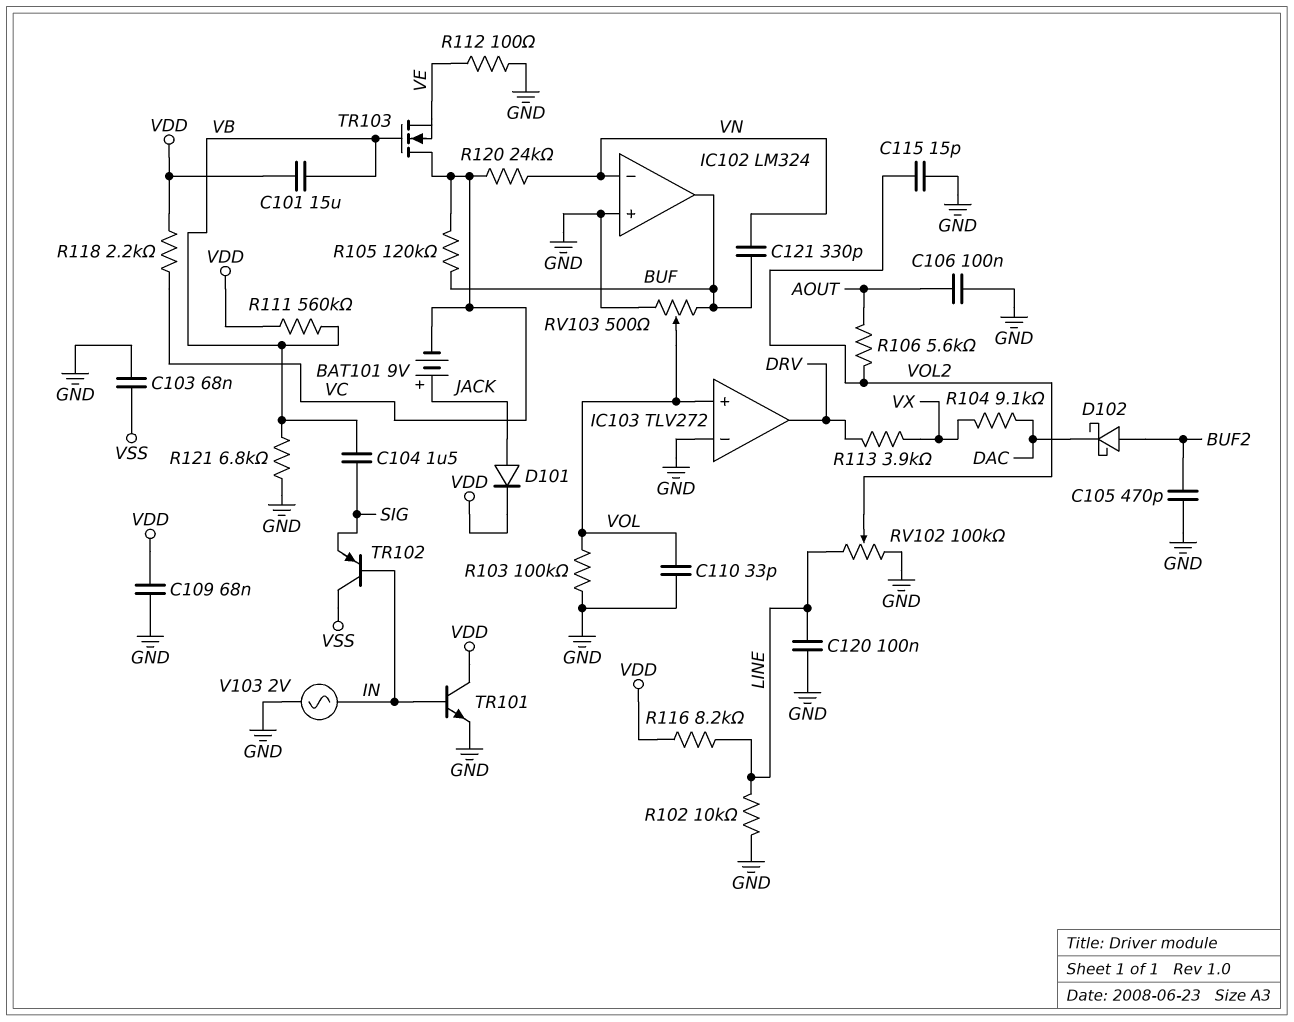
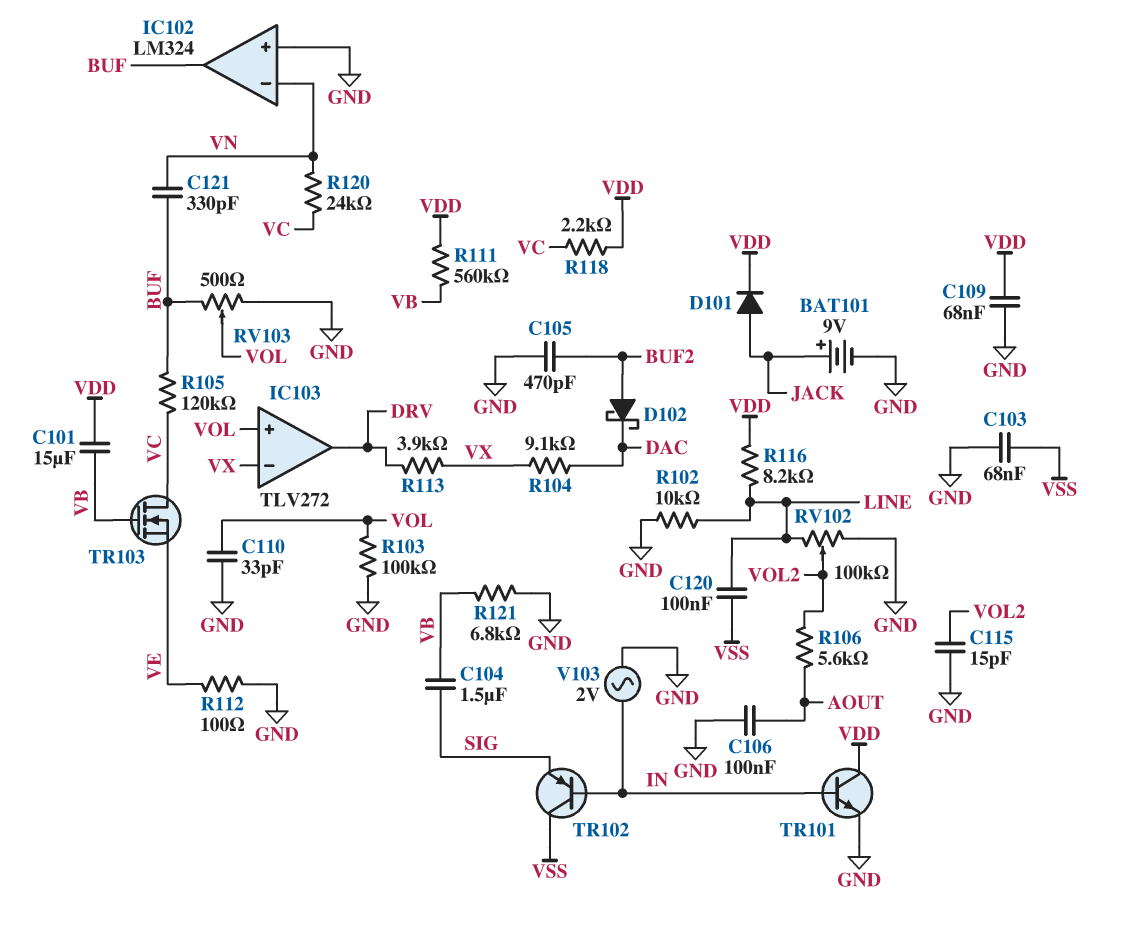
BAT101: 9V (plus JACK, minus VC) -> 9V (plus JACK, minus GND)
C120: 100nF (GND, LINE) -> 100nF (LINE, VSS)
IC103 pin in-: GND -> VX

